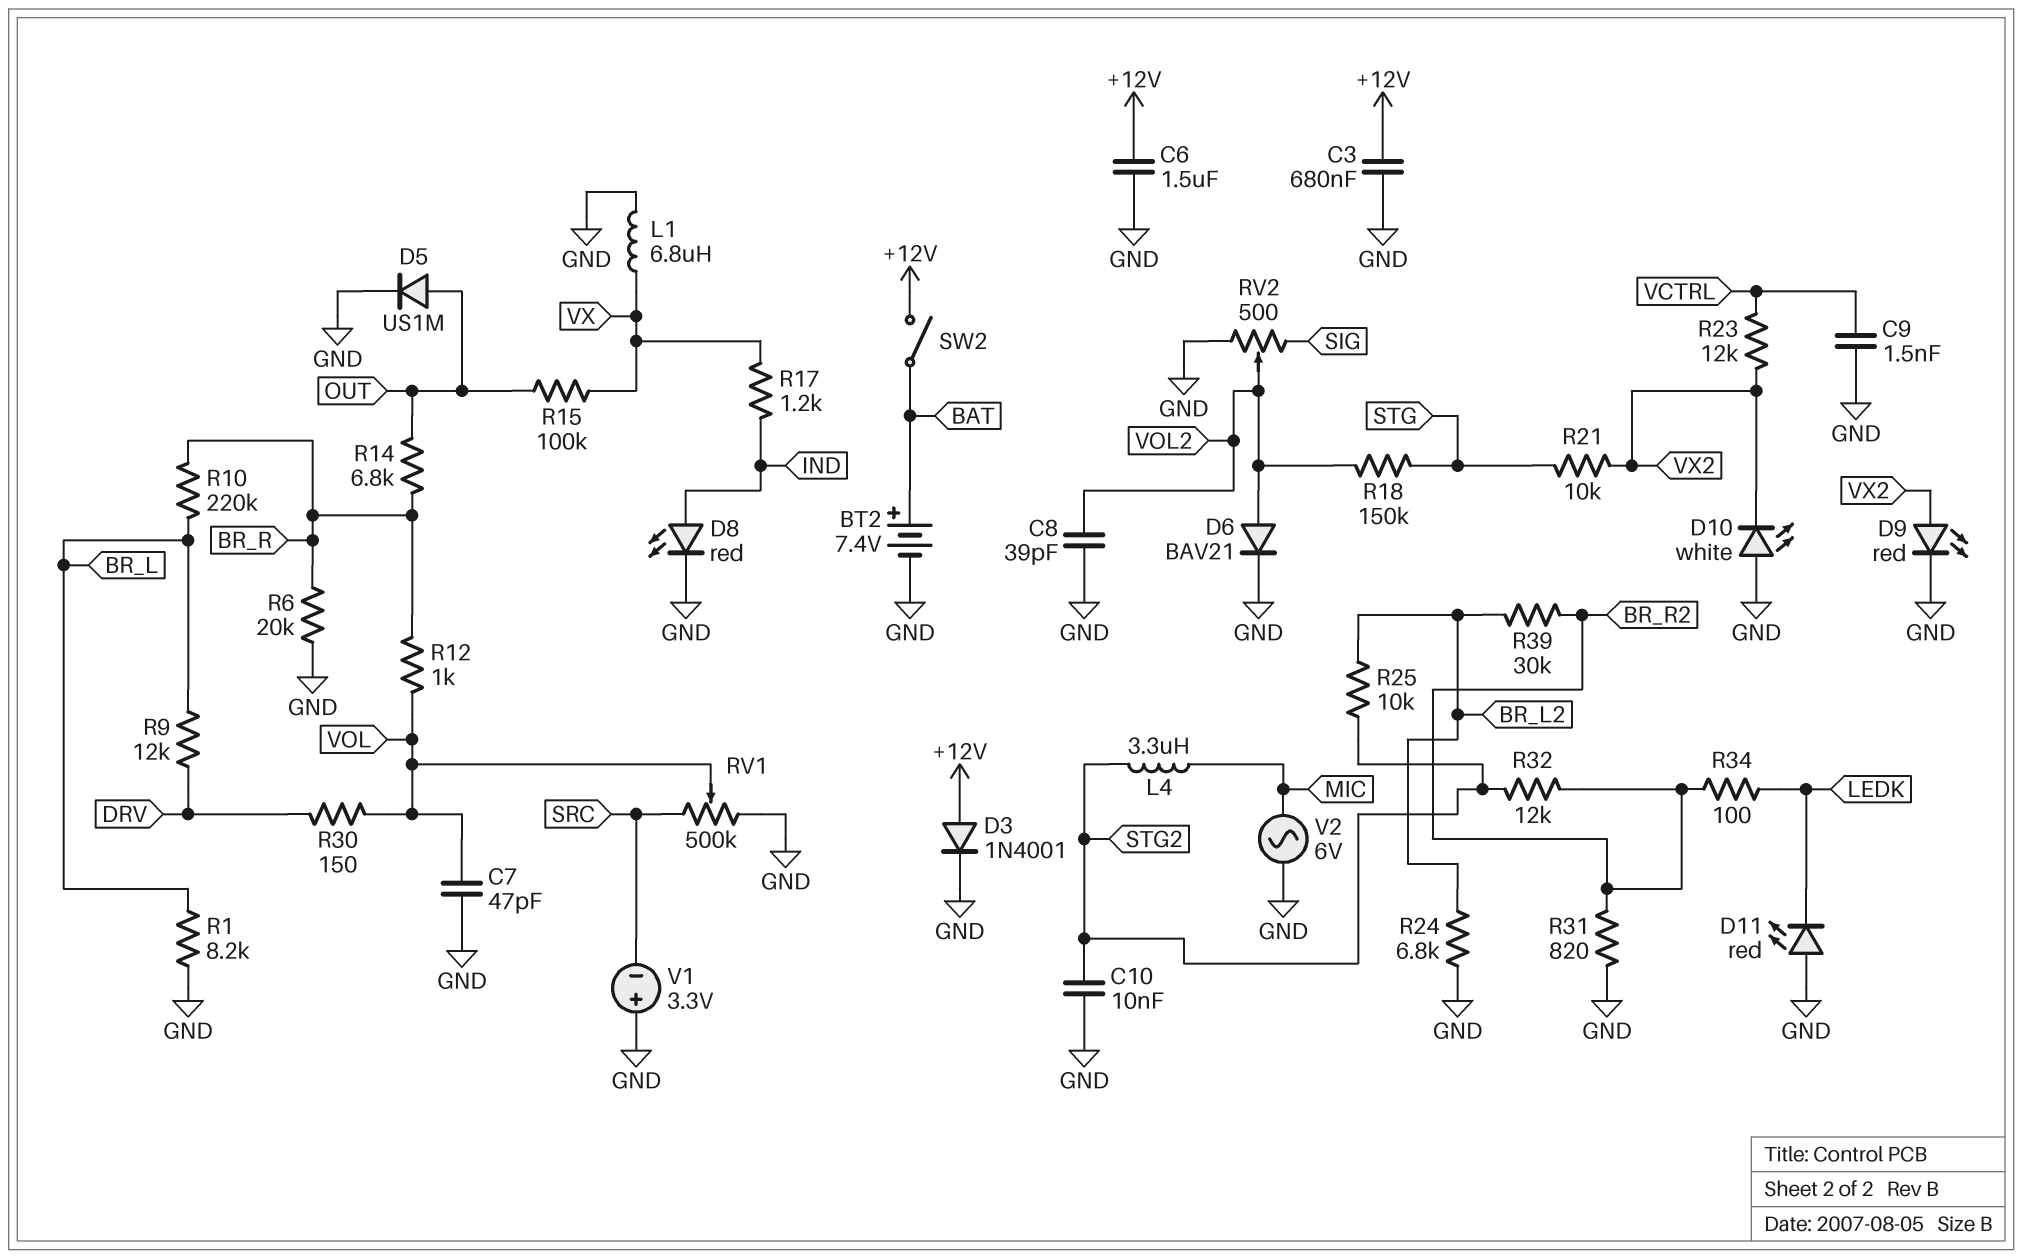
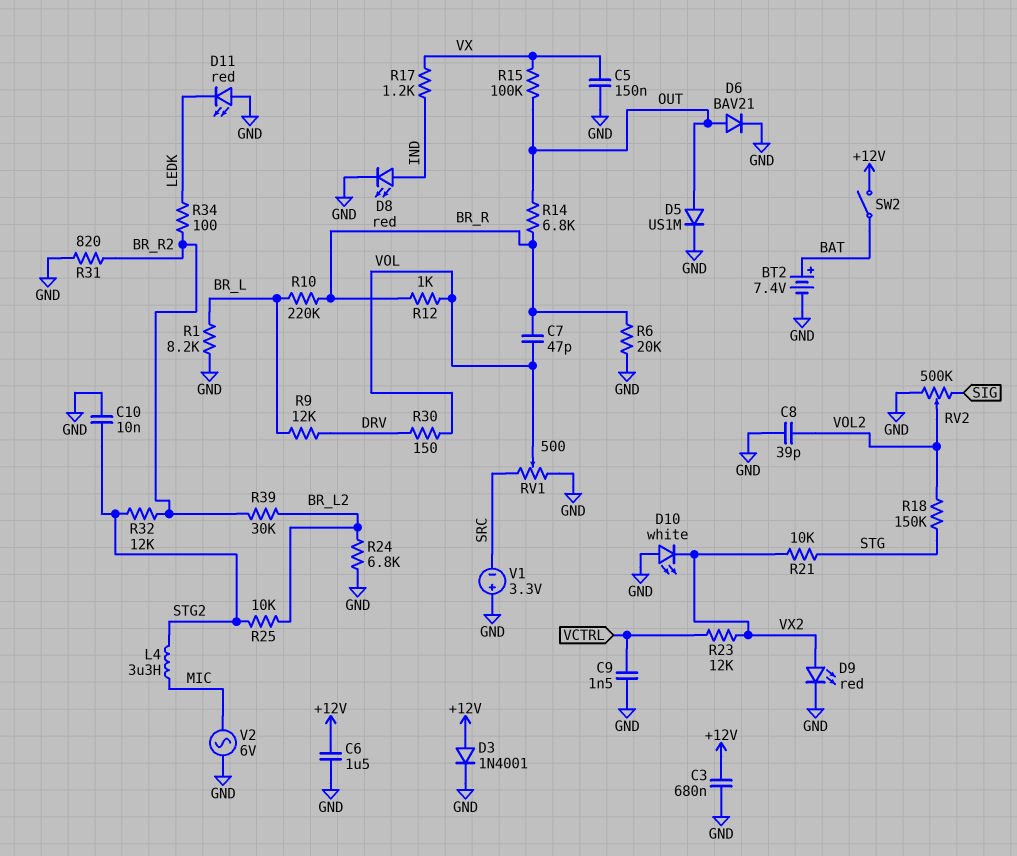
C5: none -> 150nF (GND, VX)
C7: 47pF (GND, VOL) -> 47pF (BR_R, VOL)
D6: diode BAV21 (A VOL2, K GND) -> diode BAV21 (A OUT, K GND)
L1: 6.8uH (GND, VX) -> none
RV1: 500k (GND, SRC, wiper VOL) -> 500 (GND, SRC, wiper VOL)
RV2: 500 (GND, SIG, wiper VOL2) -> 500k (GND, SIG, wiper VOL2)

